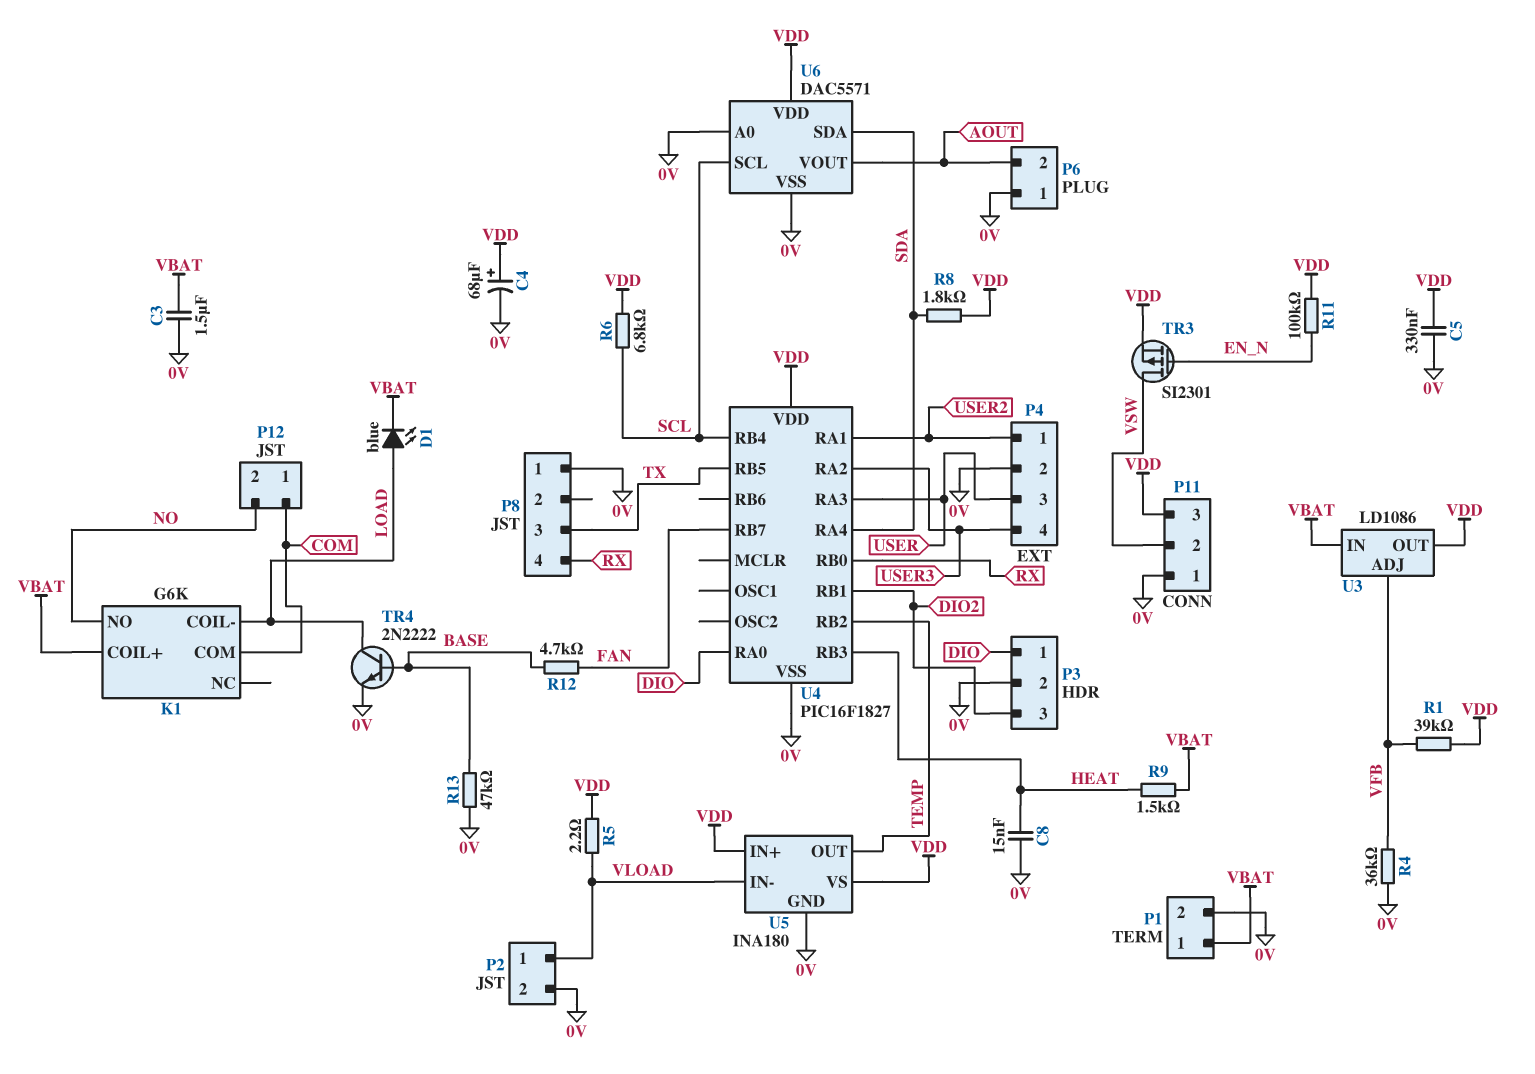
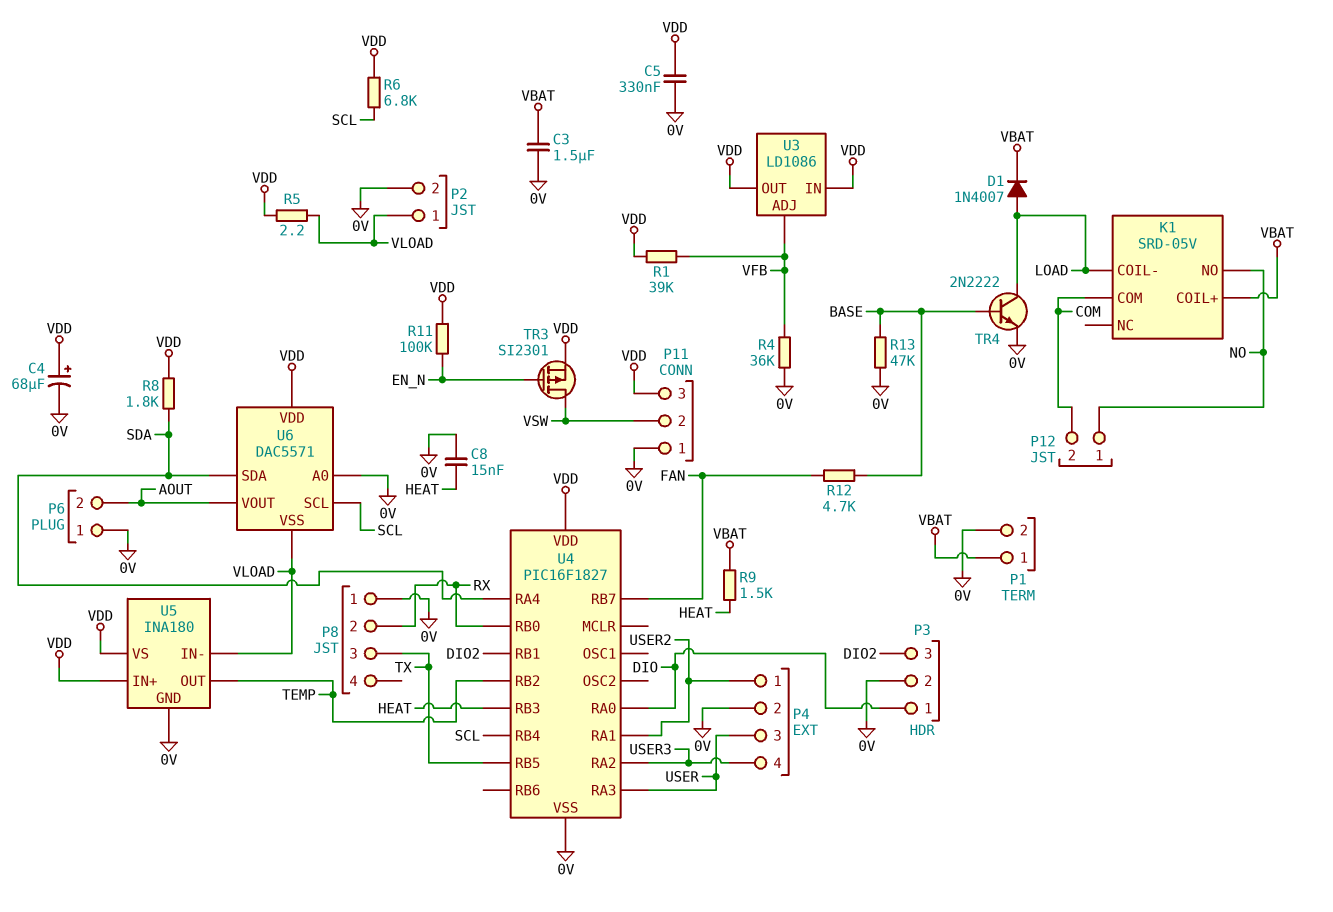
D1: LED blue (A LOAD, K VBAT) -> diode 1N4007 (A LOAD, K VBAT)
K1: G6K -> SRD-05V
P8 pin 2: none -> RX
P8 pin 4: RX -> none
P12 pin 1: COM -> NO
P12 pin 2: NO -> COM
U3 pin IN: VBAT -> VDD
U6 pin VSS: 0V -> VLOAD

